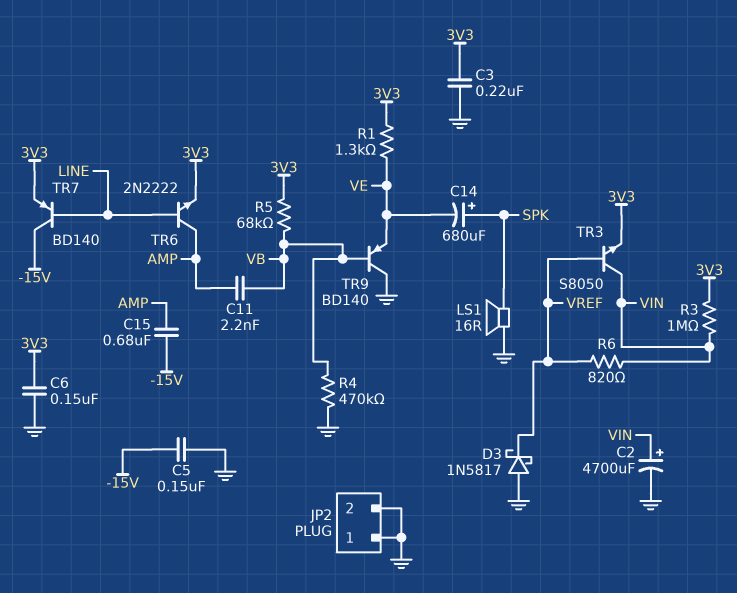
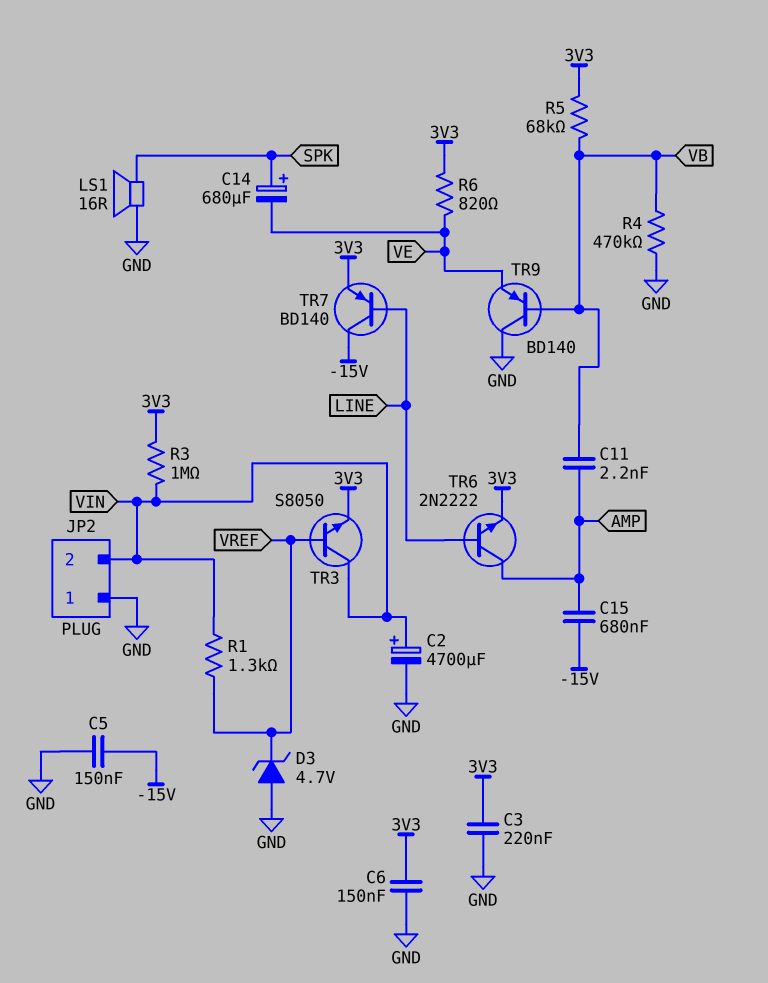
D3: schottky 1N5817 (A GND, K VREF) -> zener 4.7V (A GND, K VREF)
JP2 pin 2: GND -> VIN
R1: 1.3k (3V3, VE) -> 1.3k (VIN, VREF)
R6: 820 (VIN, VREF) -> 820 (3V3, VE)

